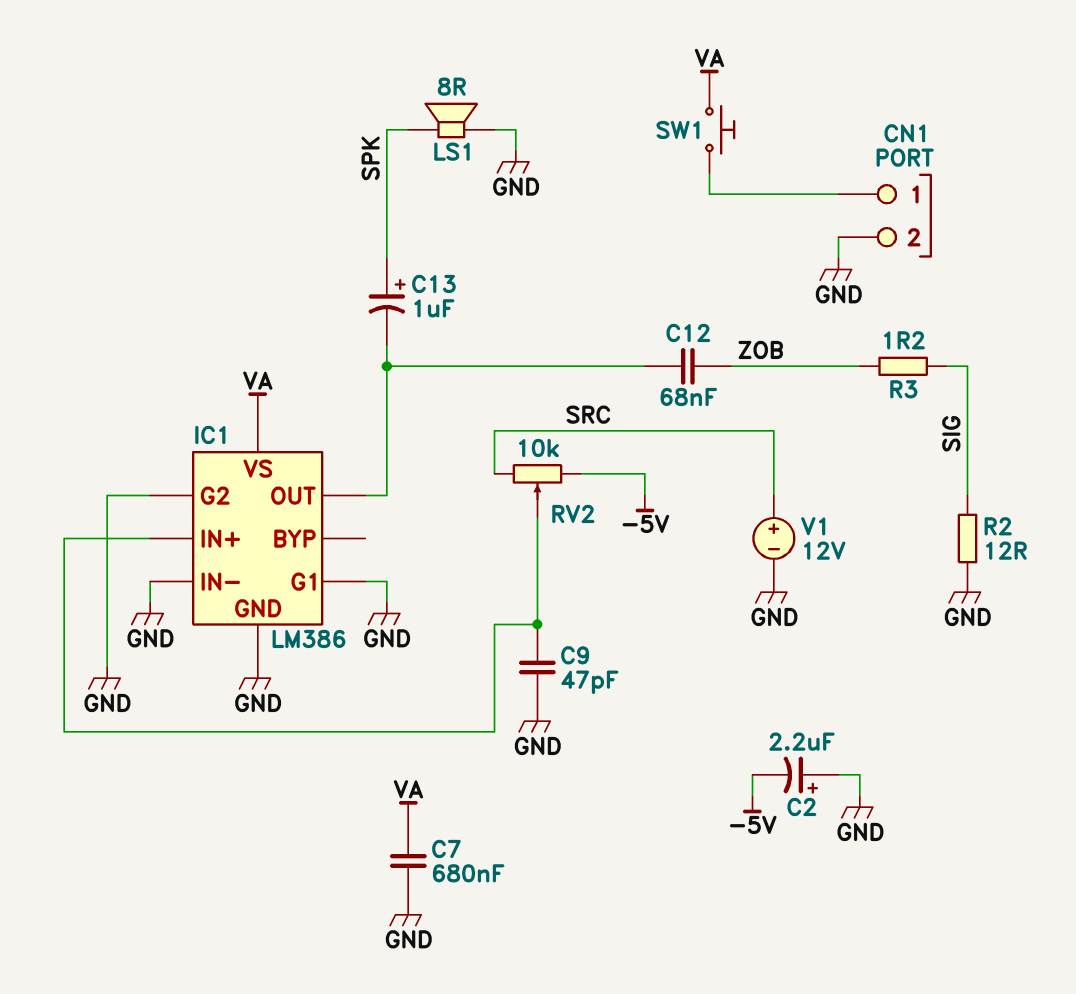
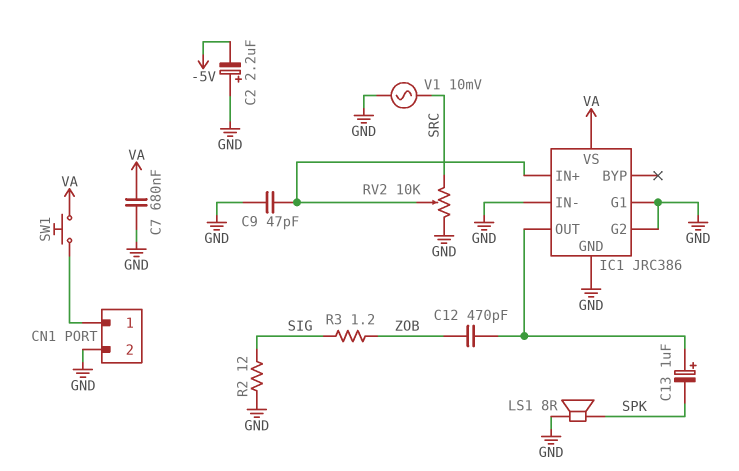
C12: 68nF (IC1/OUT, ZOB) -> 470pF (IC1/OUT, ZOB)
C13: 1uF (plus SPK, minus IC1/OUT) -> 1uF (plus IC1/OUT, minus SPK)
IC1: LM386 -> JRC386
RV2: 10k (-5V, SRC, wiper IC1/IN+) -> 10k (GND, SRC, wiper IC1/IN+)
V1: 12V (plus SRC, minus GND) -> AC 10mV (GND, SRC)

